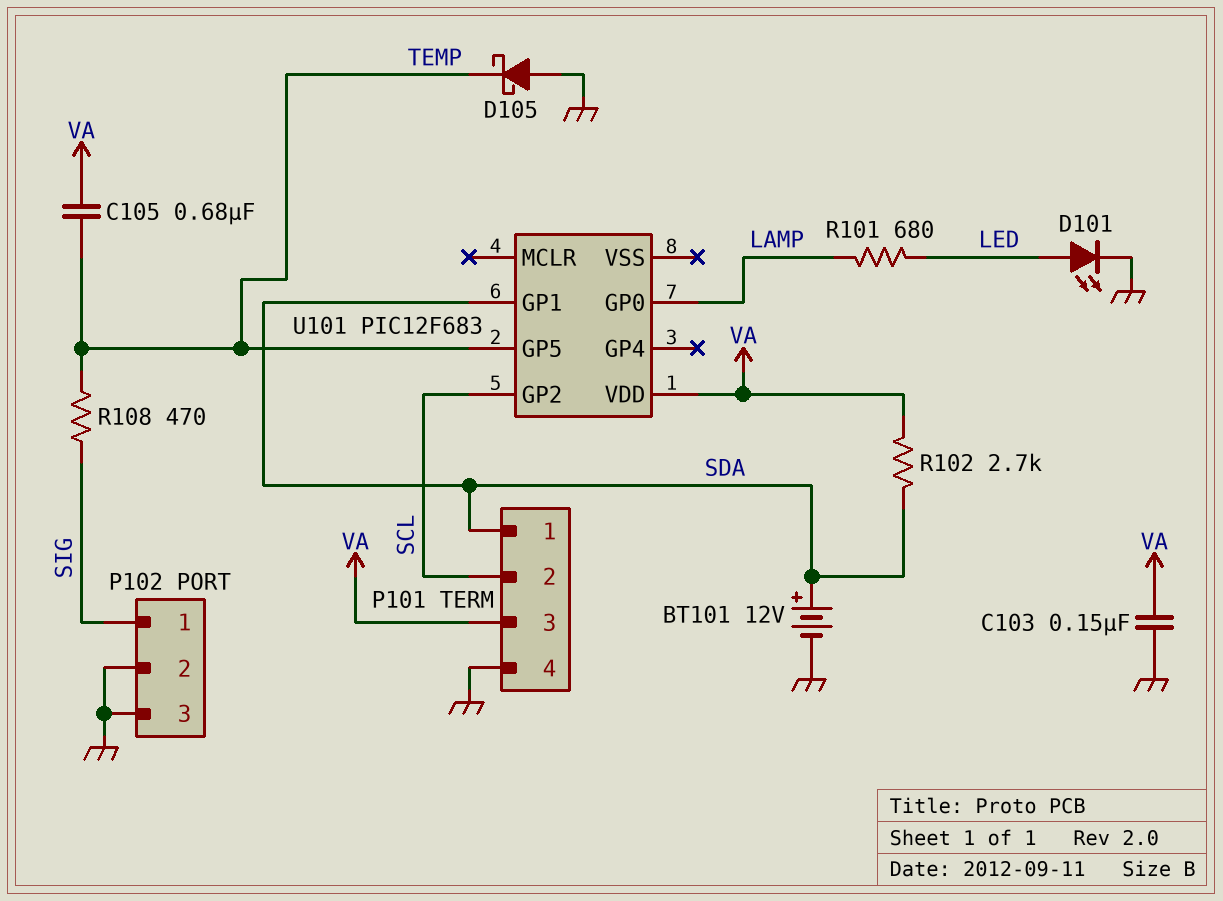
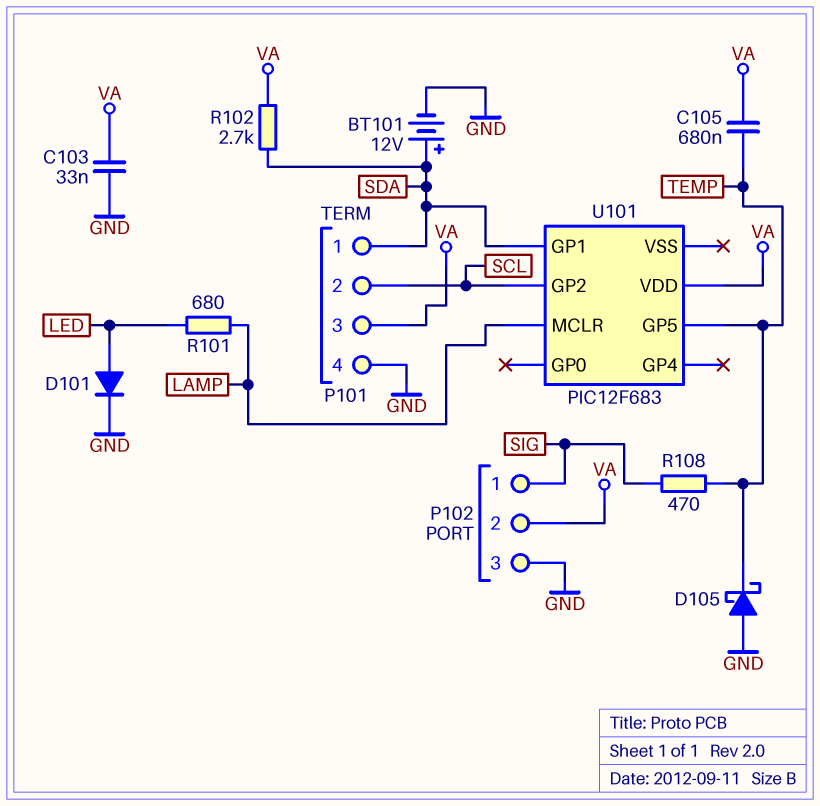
C103: 150nF (GND, VA) -> 33nF (GND, VA)
D101: LED (A LED, K GND) -> diode (A LED, K GND)
P102 pin 2: GND -> VA
U101 pin GP0: LAMP -> none
U101 pin MCLR: none -> LAMP

